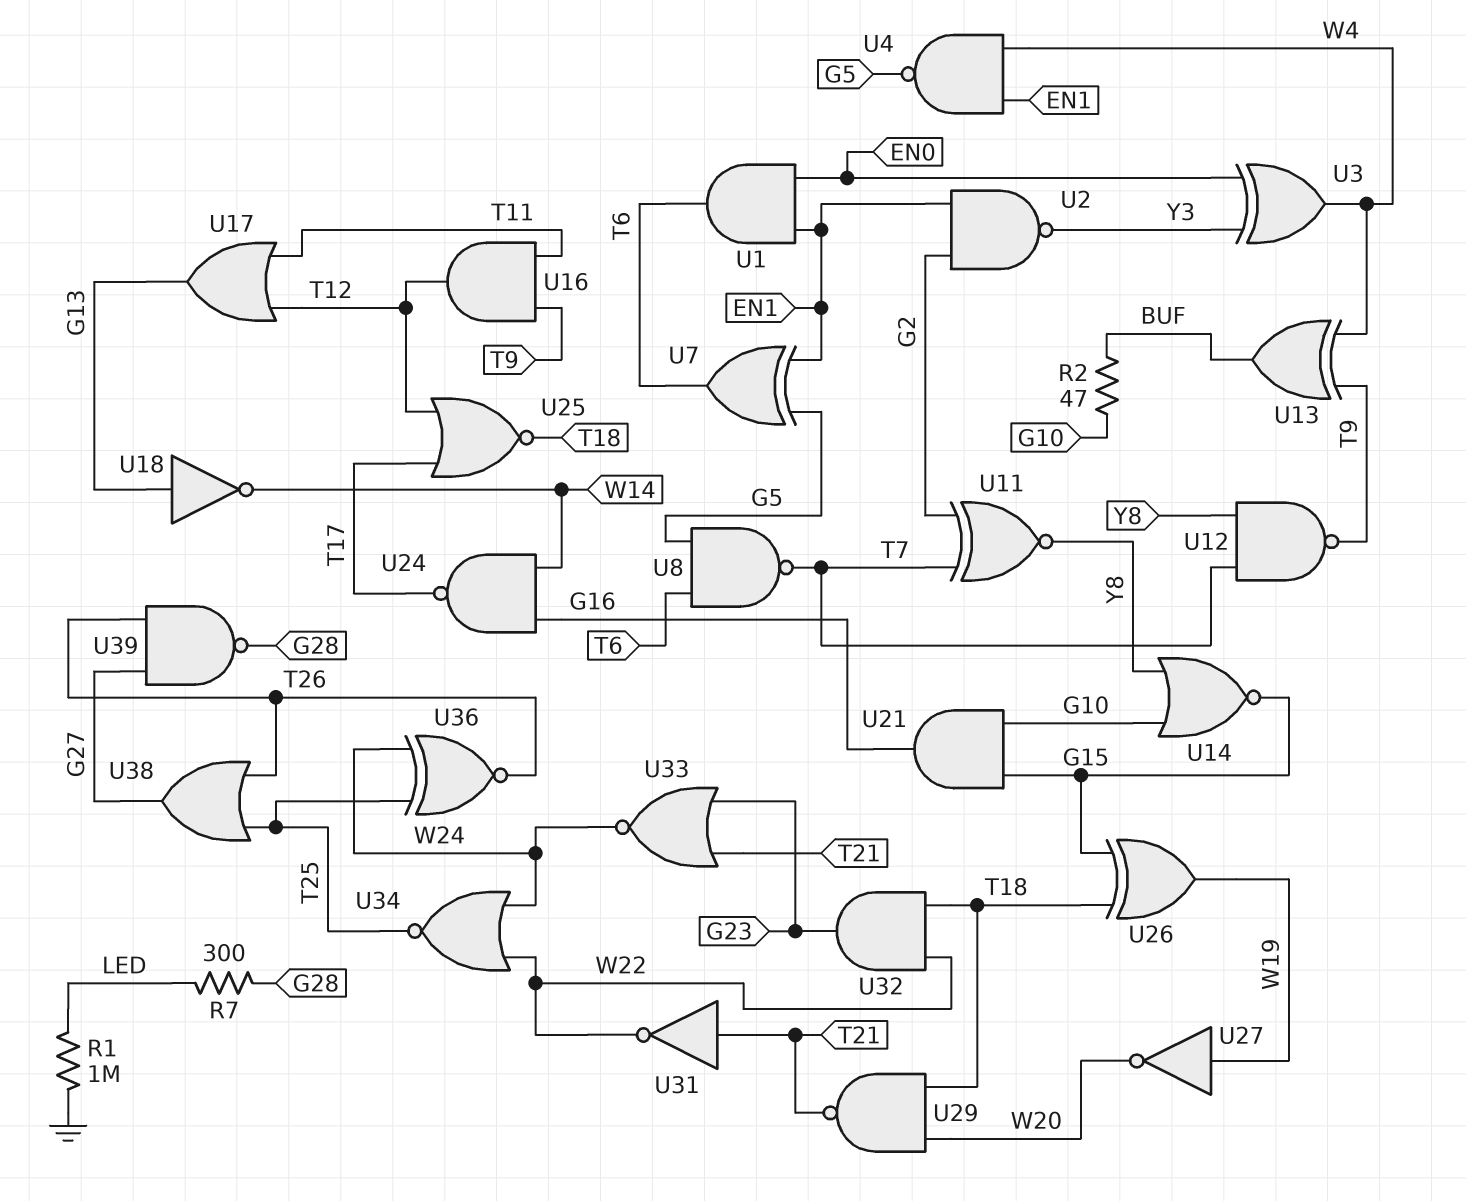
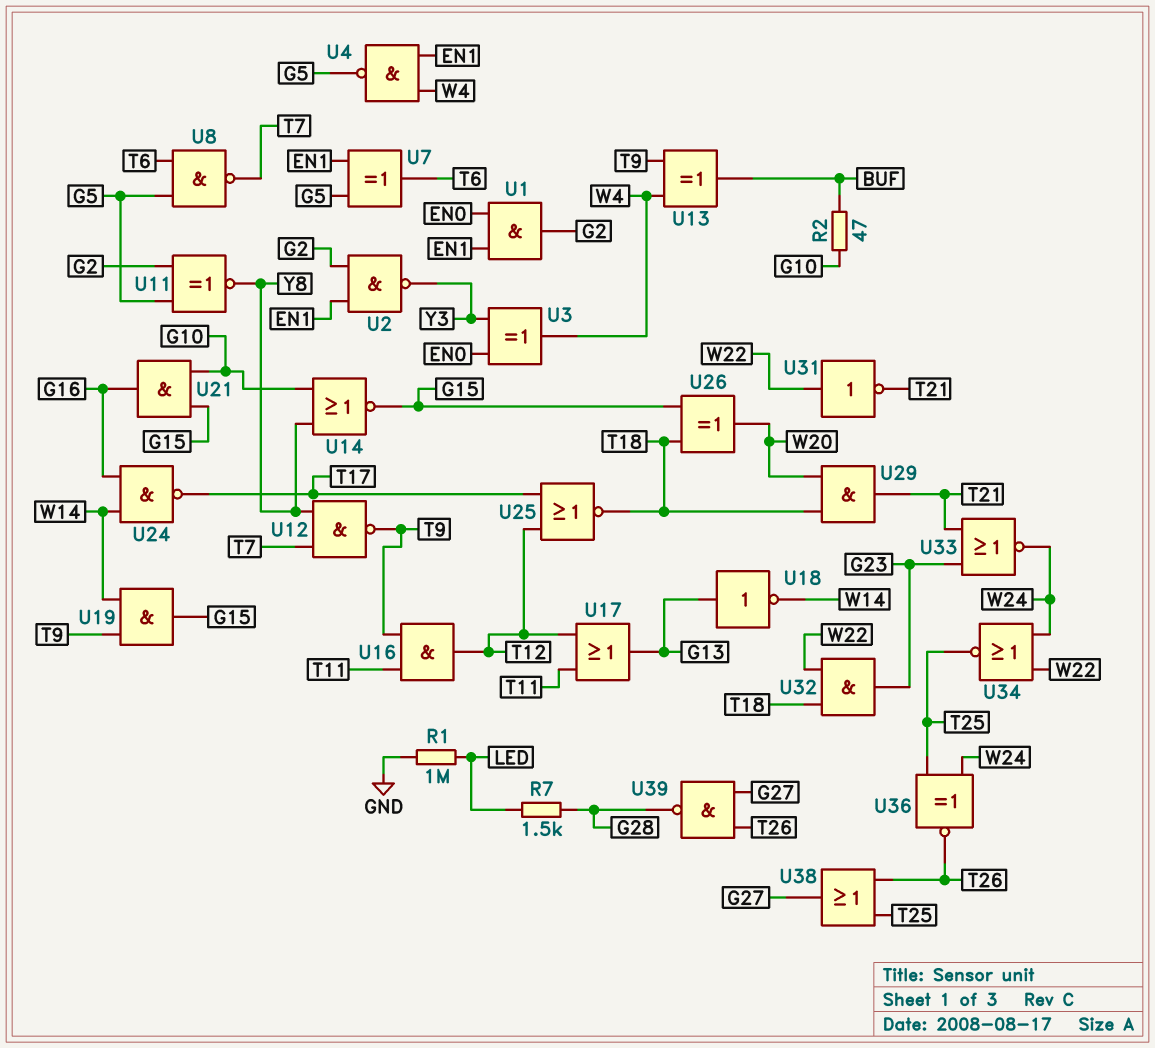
R7: 300 (G28, LED) -> 1.5k (G28, LED)
U1: AND (in EN0, in EN1, out T6) -> AND (in EN0, in EN1, out G2)
U11: XNOR (in G2, in T7, out Y8) -> XNOR (in G2, in G5, out Y8)
U19: none -> AND (in T9, in W14, out G15)
U26: XOR (in G15, in T18, out W19) -> XOR (in G15, in T18, out W20)
U27: NOT (in W19, out W20) -> none
U29: NAND (in T18, in W20, out T21) -> AND (in T18, in W20, out T21)
U31: NOT (in T21, out W22) -> NOT (in W22, out T21)

